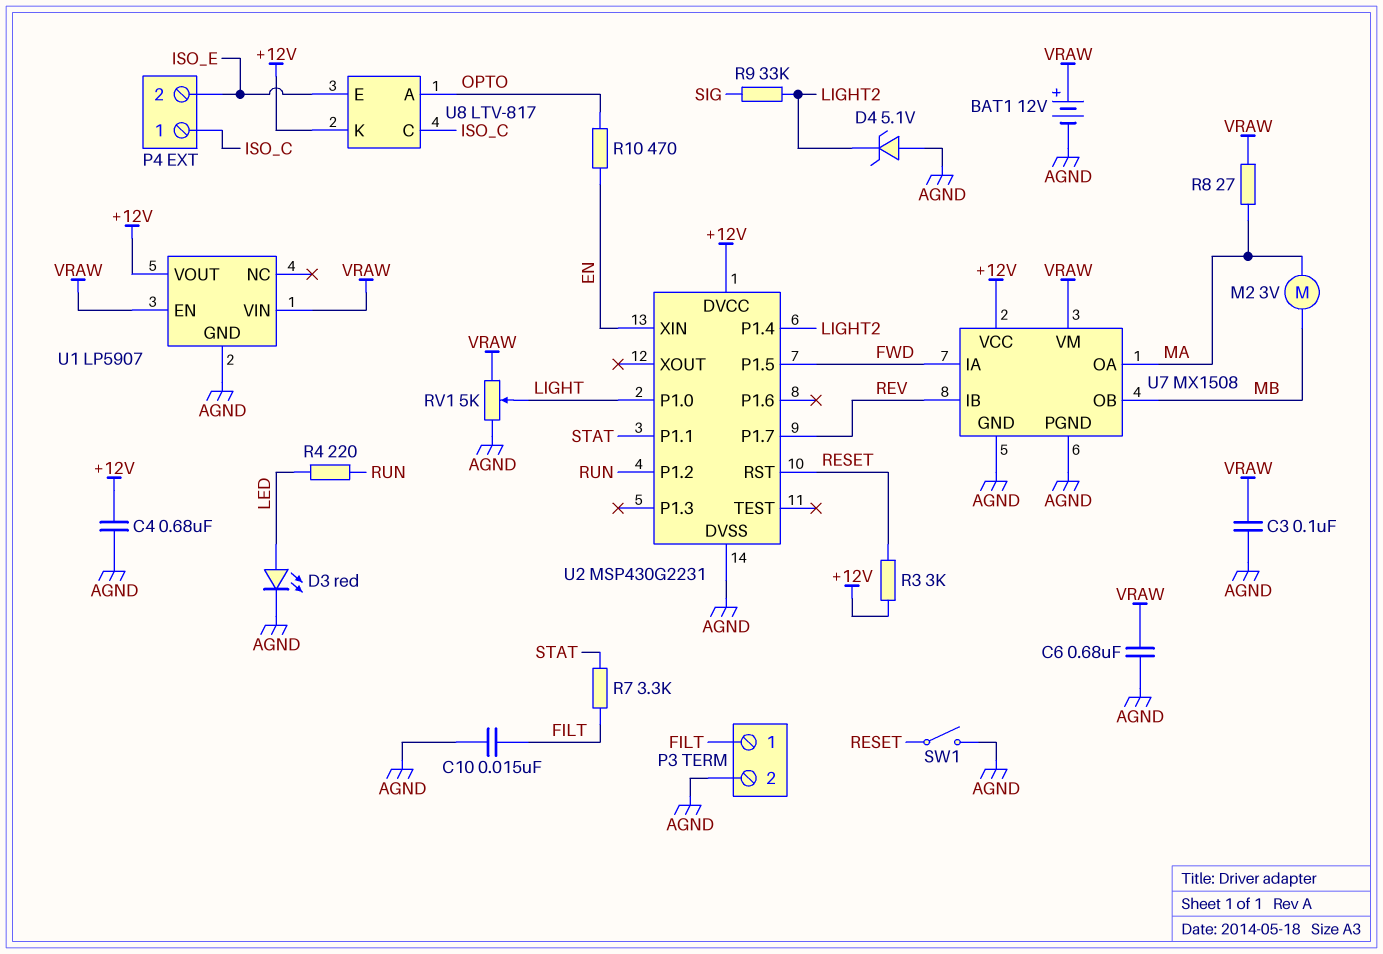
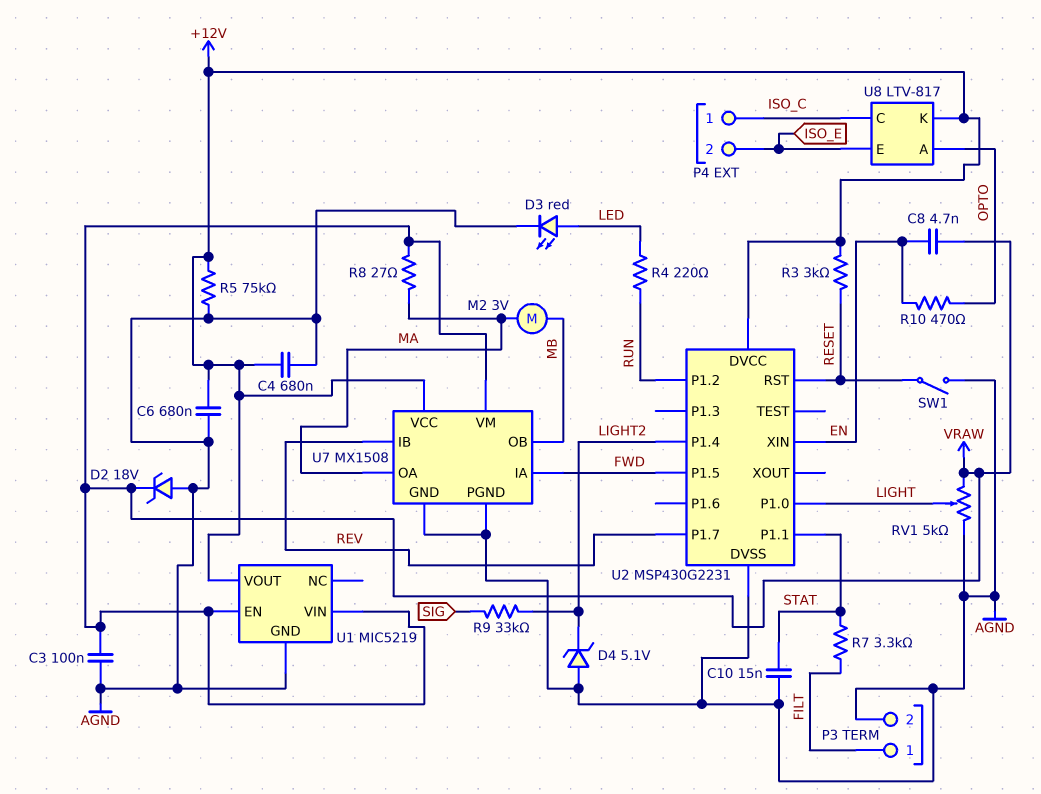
BAT1: 12V (plus VRAW, minus AGND) -> none
C6: 680nF (AGND, VRAW) -> 680nF (+12V, AGND)
C8: none -> 4.7nF (EN, VRAW)
C10: 15nF (AGND, FILT) -> 15nF (AGND, STAT)
D2: none -> zener 18V (A AGND, K VRAW)
R5: none -> 75k (+12V, AGND)
U1: LP5907 -> MIC5219

